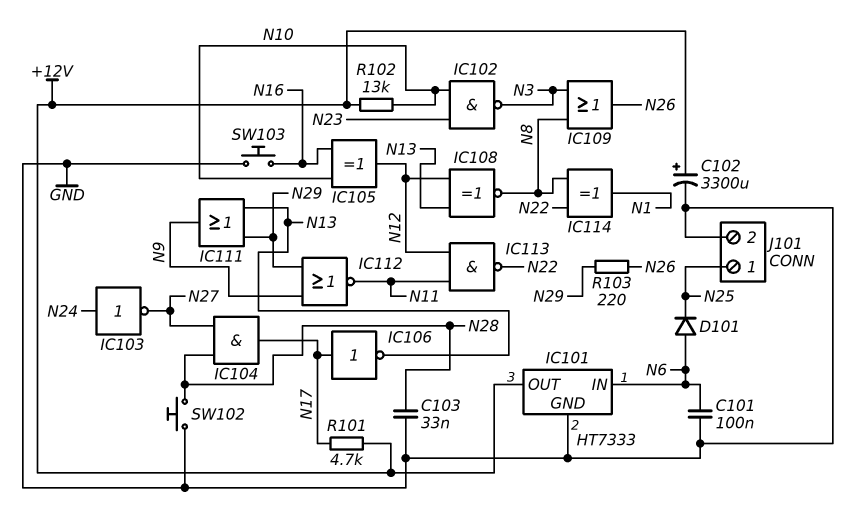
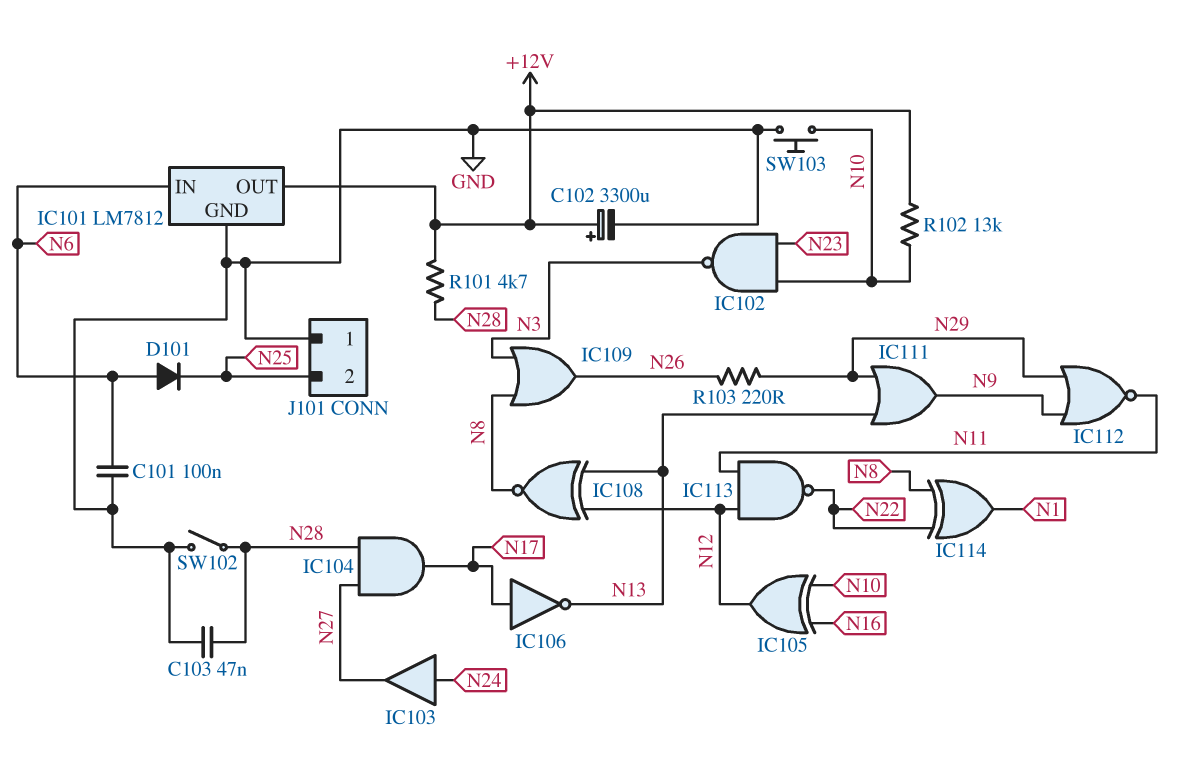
C103: 33nF (GND, N28) -> 47nF (GND, N28)
IC101: HT7333 -> LM7812
IC103: NOT (in N24, out N27) -> buffer (in N24, out N27)
J101 pin 1: N25 -> GND
J101 pin 2: GND -> N25
R101: 4.7k (+12V, N17) -> 4.7k (+12V, N28)
SW102: button (GND, N28) -> switch (GND, N28)
SW103: button (GND, N16) -> button (GND, N10)

